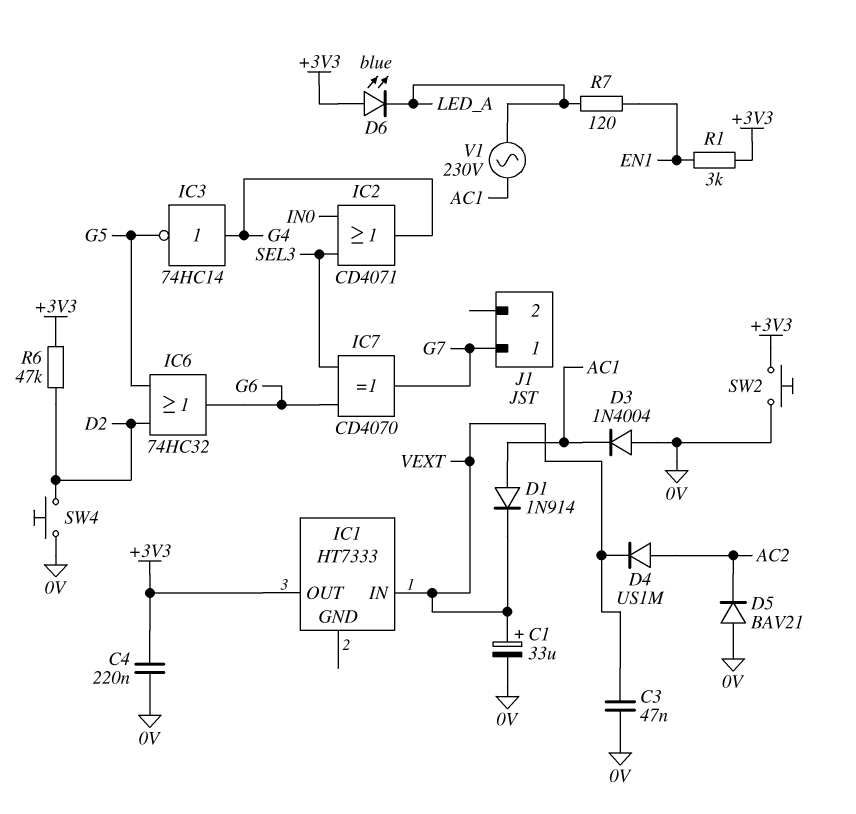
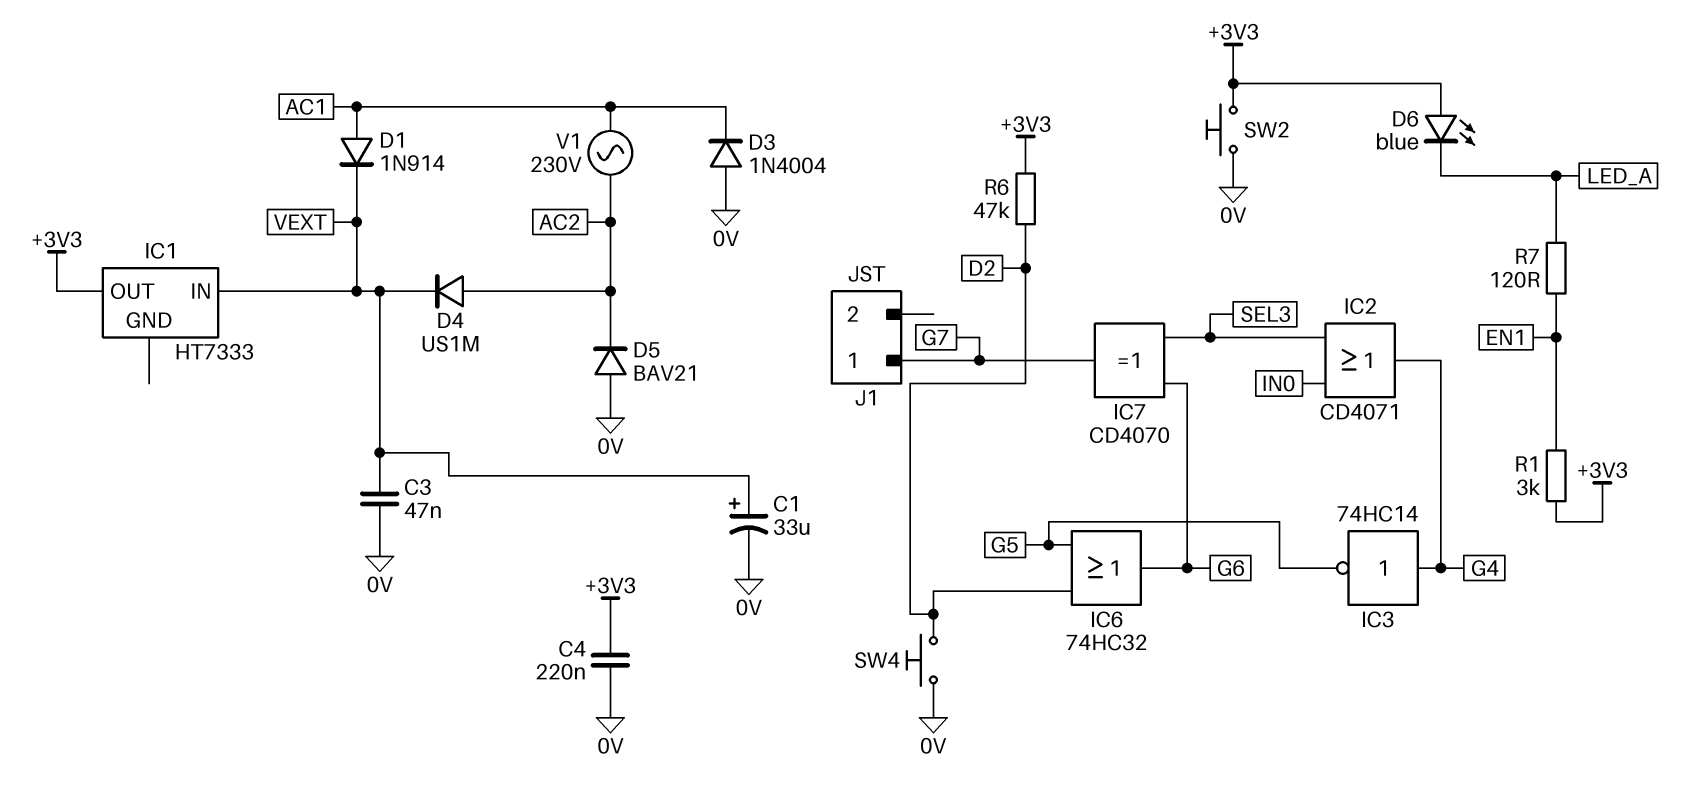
V1: AC 230V (AC1, LED_A) -> AC 230V (AC1, AC2)

